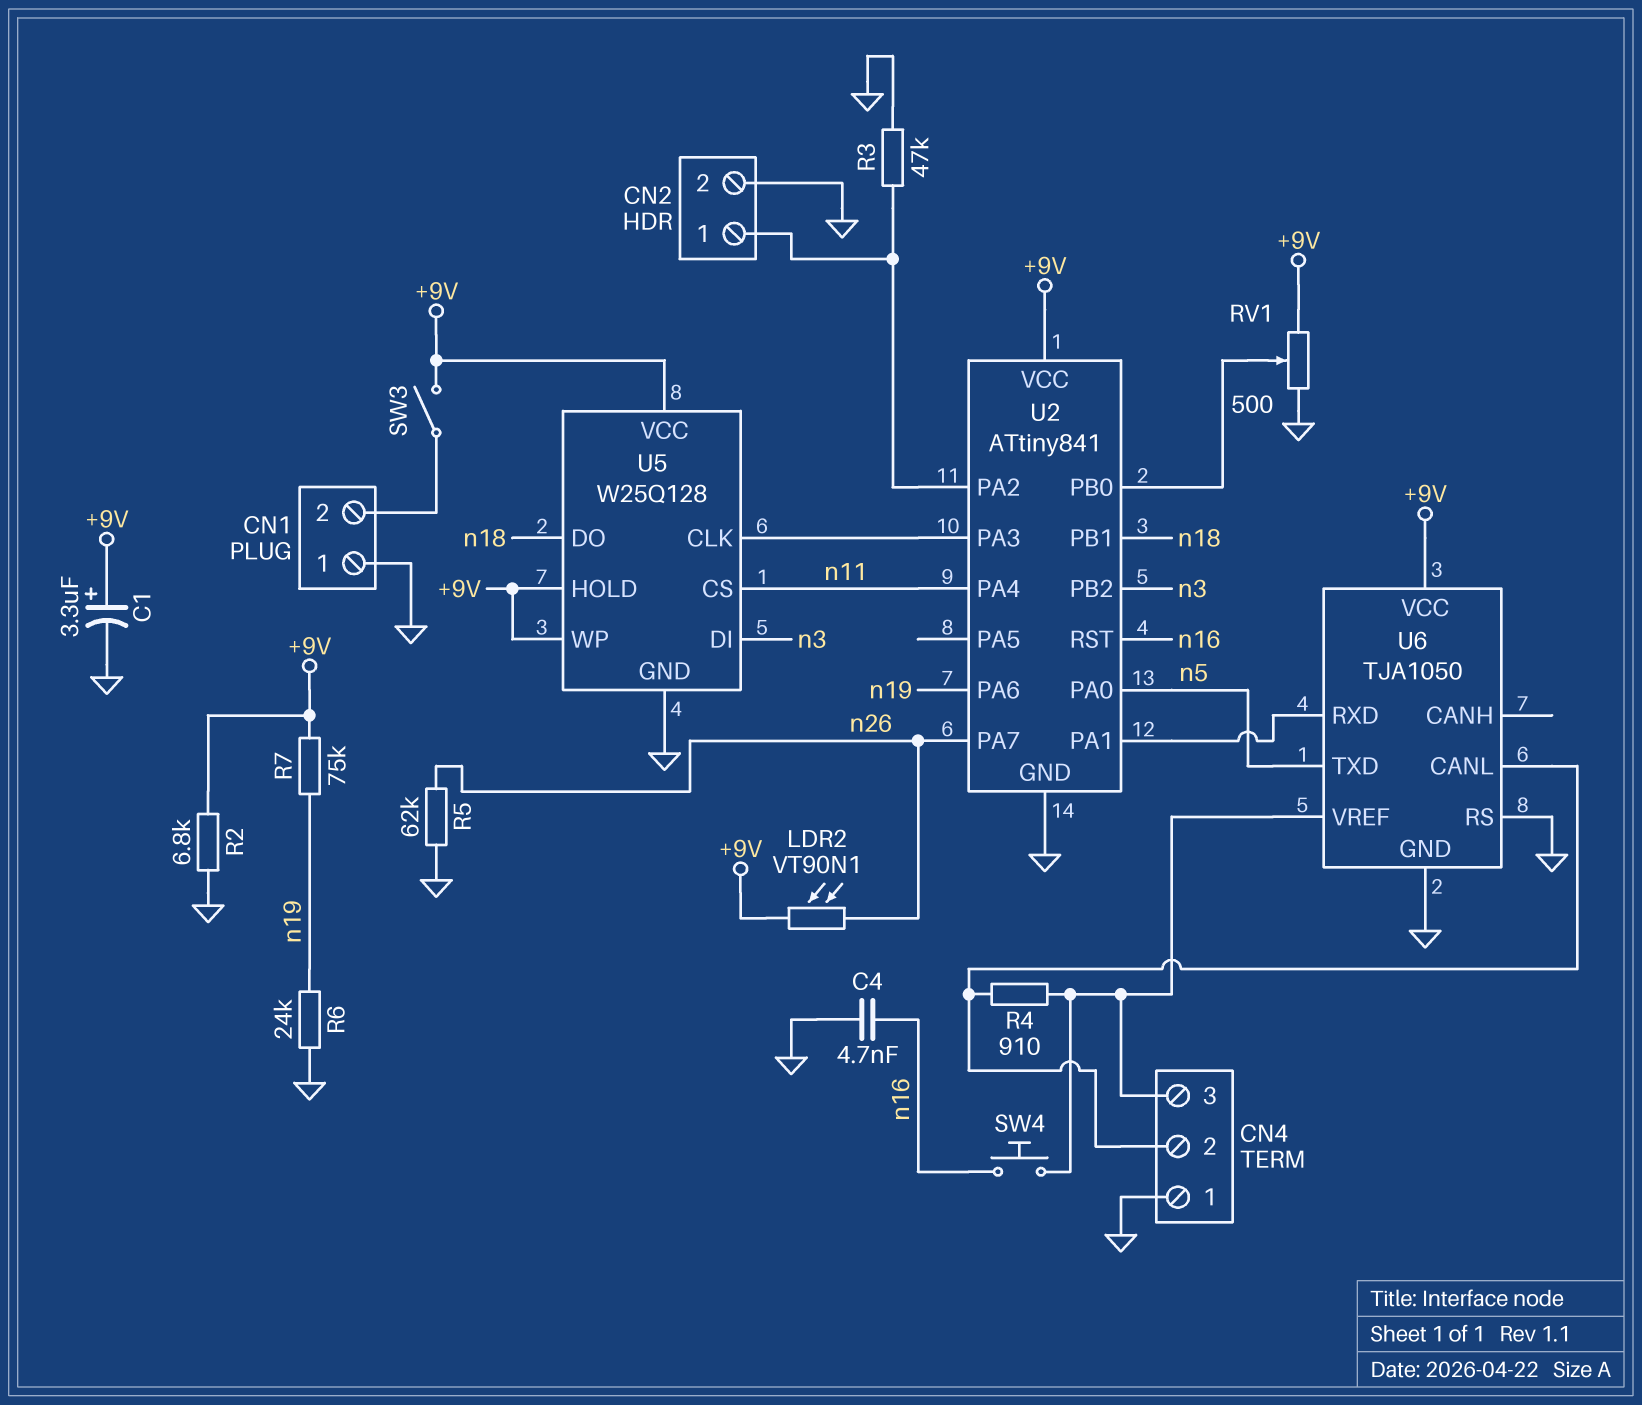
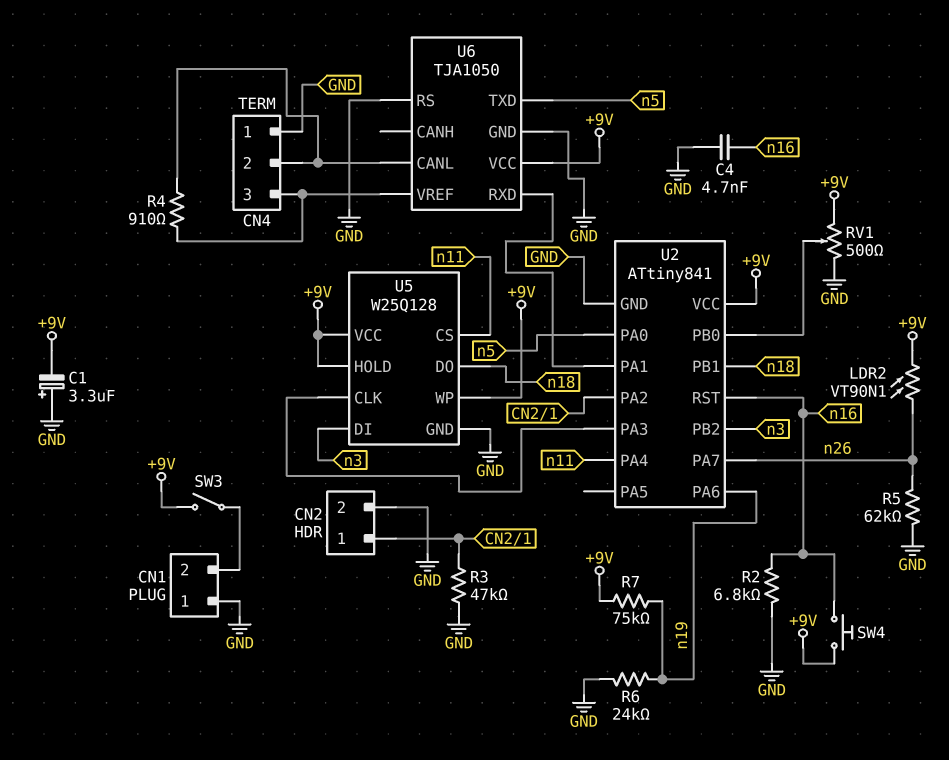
C1: 3.3uF (plus +9V, minus GND) -> 3.3uF (plus GND, minus +9V)
R2: 6.8k (+9V, GND) -> 6.8k (GND, n16)
SW4: button (CN4/3, n16) -> button (+9V, n16)

